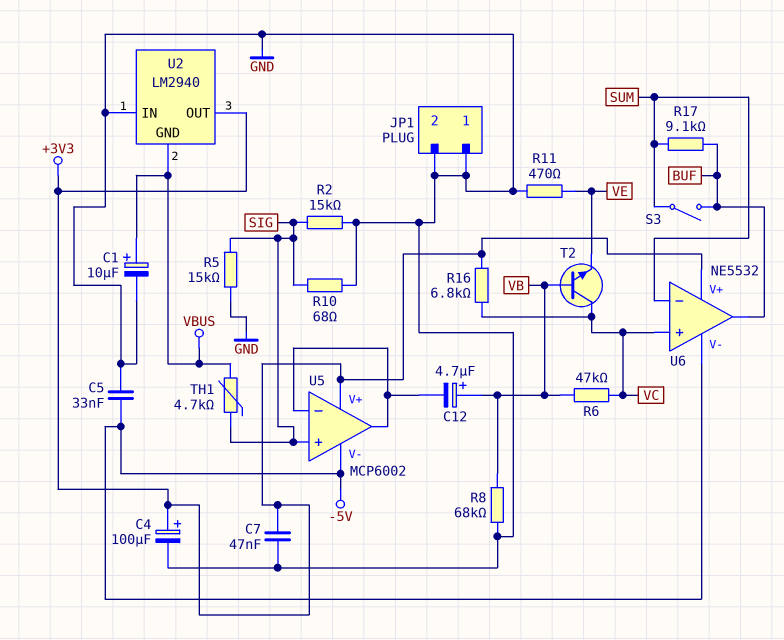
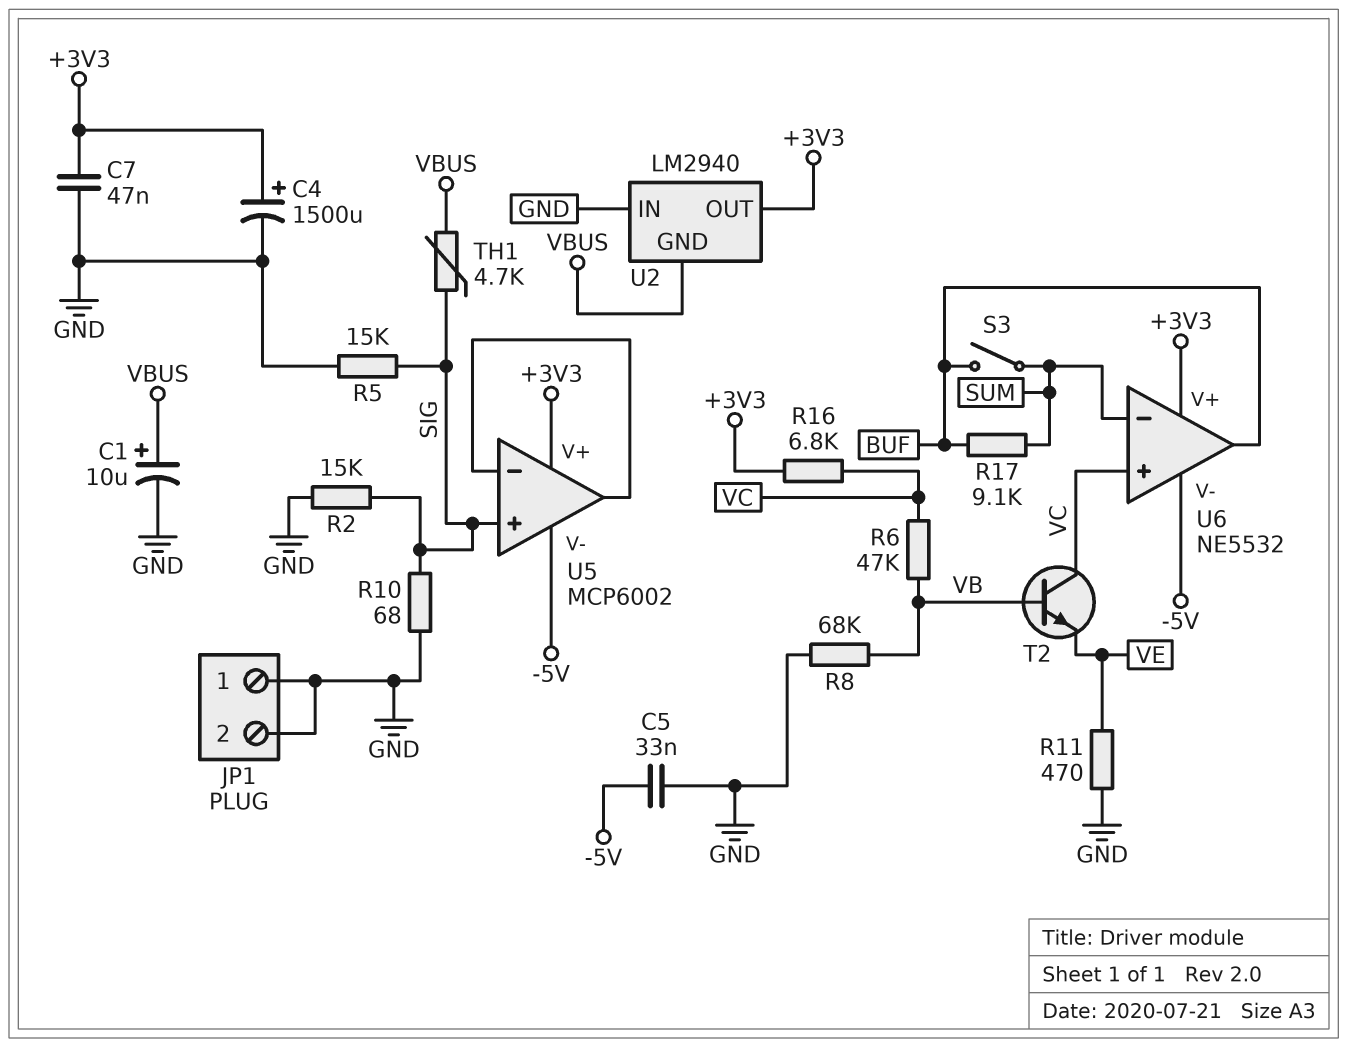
C4: 100uF (plus +3V3, minus GND) -> 1500uF (plus +3V3, minus GND)
C12: 4.7uF (plus VB, minus U5/in-) -> none

